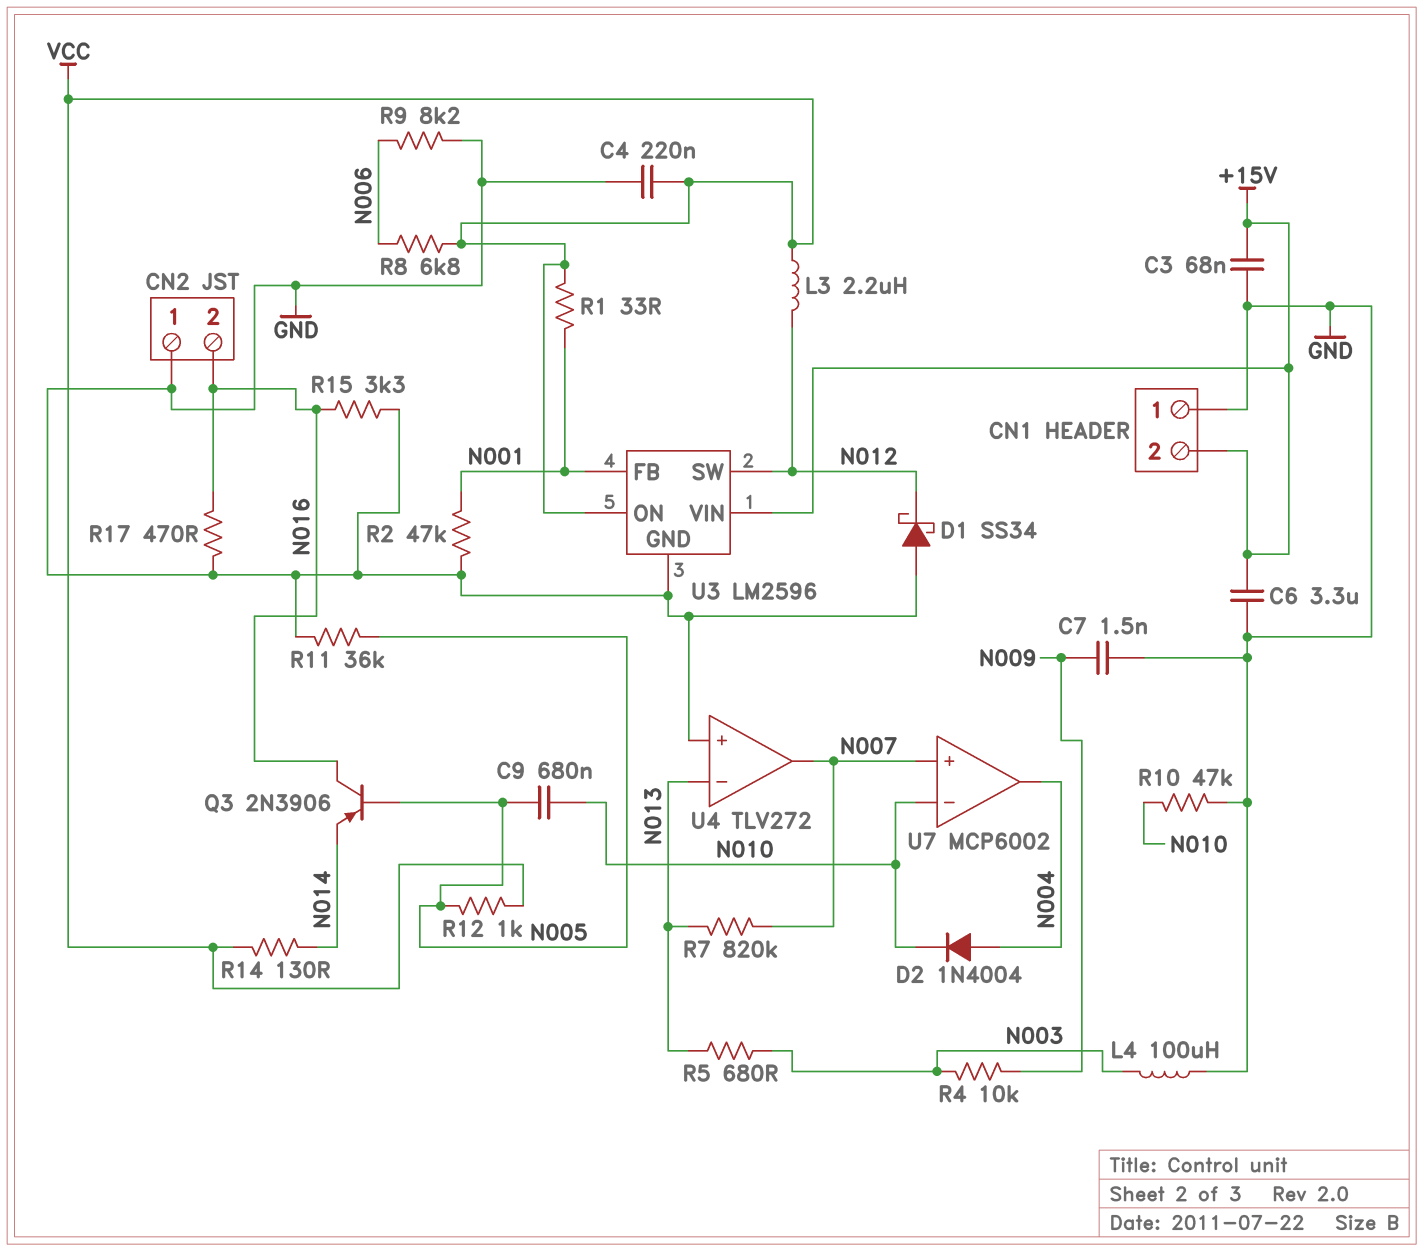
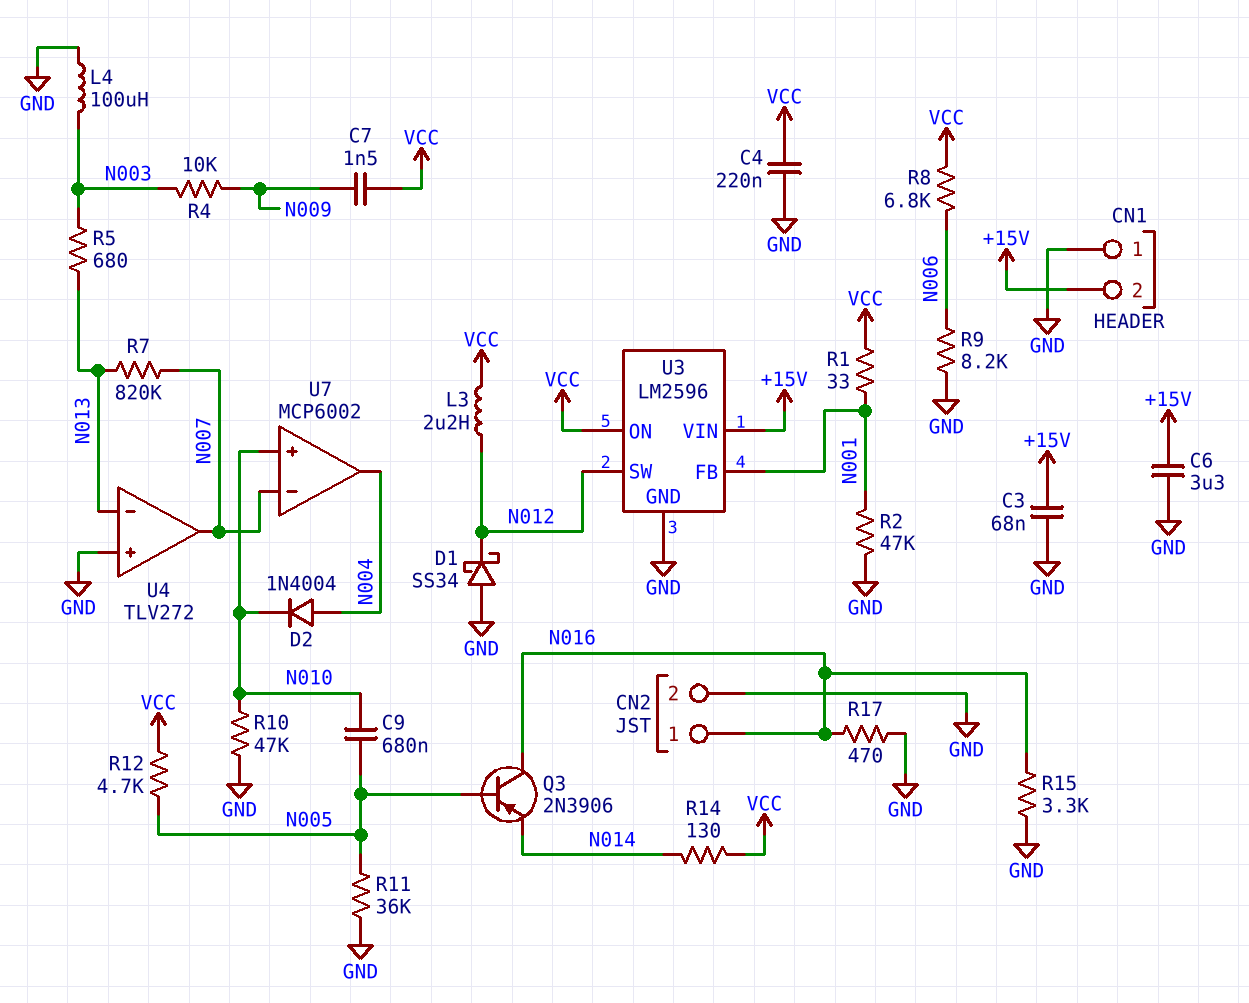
C7: 1.5nF (GND, N009) -> 1.5nF (N009, VCC)
CN2 pin 1: GND -> N016
CN2 pin 2: N016 -> GND
R12: 1k (N005, VCC) -> 4.7k (N005, VCC)
U7 pin in+: N007 -> N010
U7 pin in-: N010 -> N007

